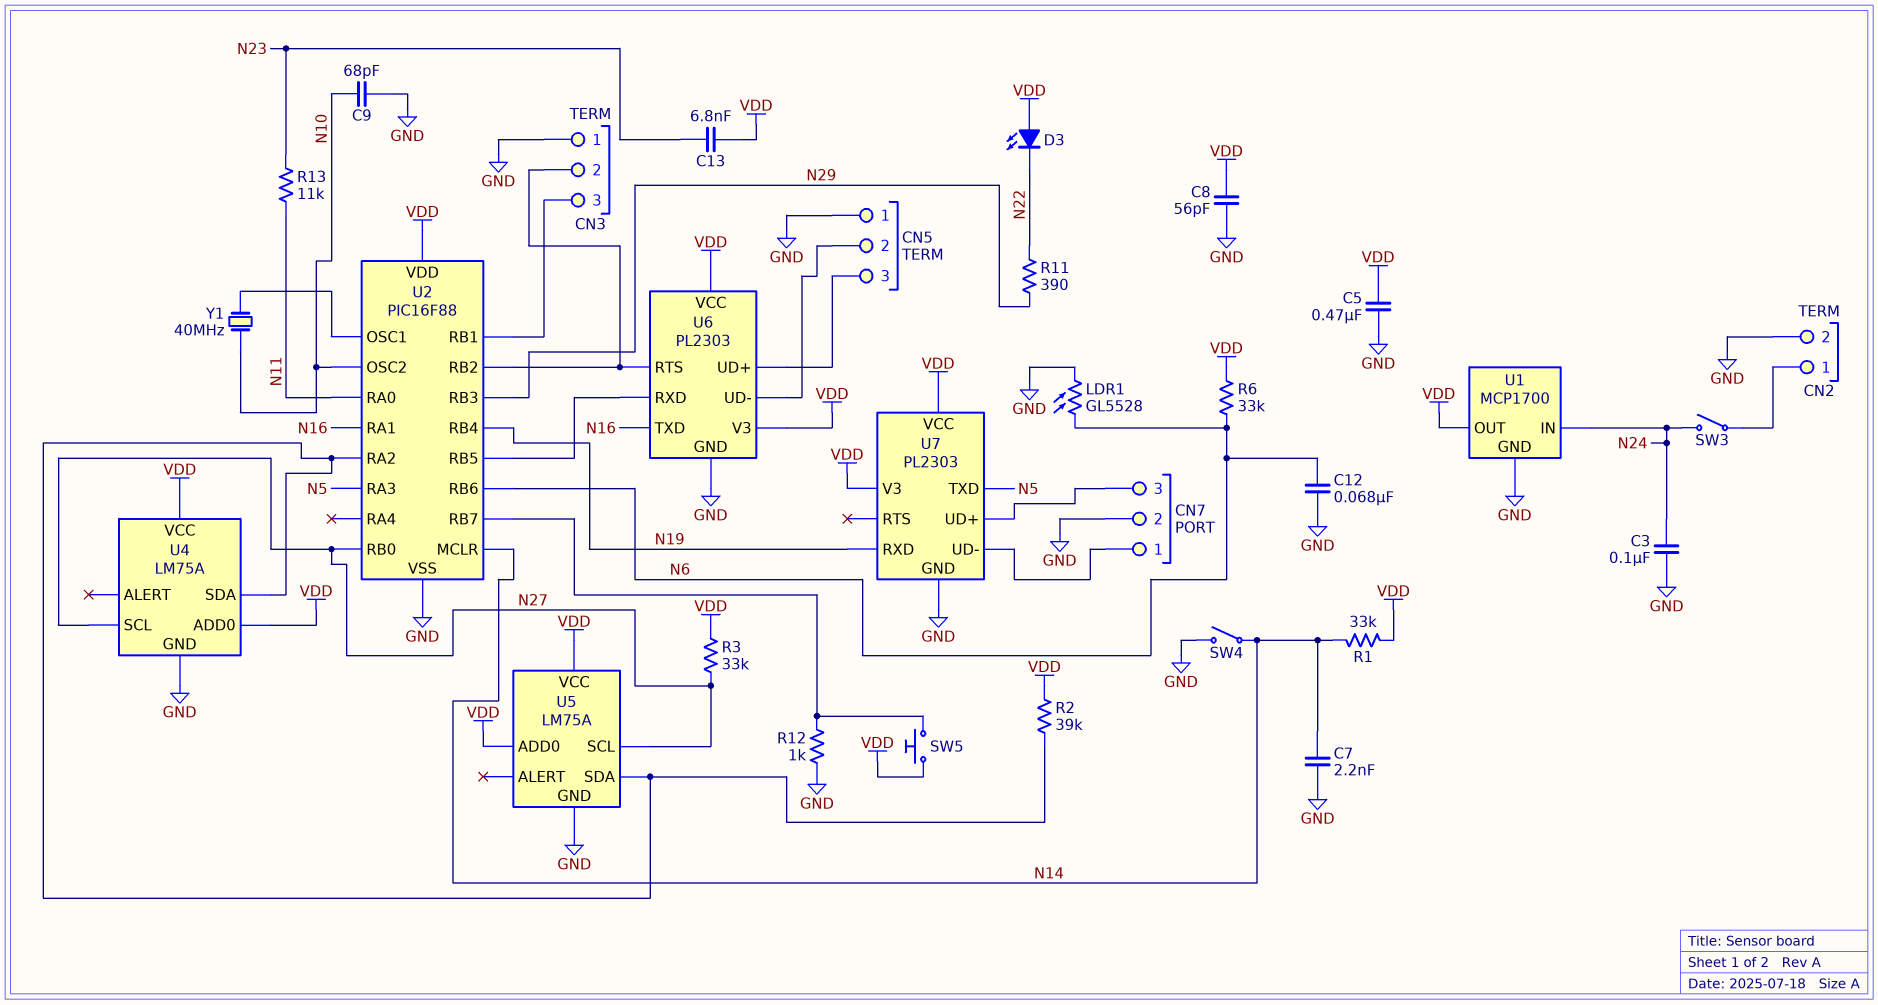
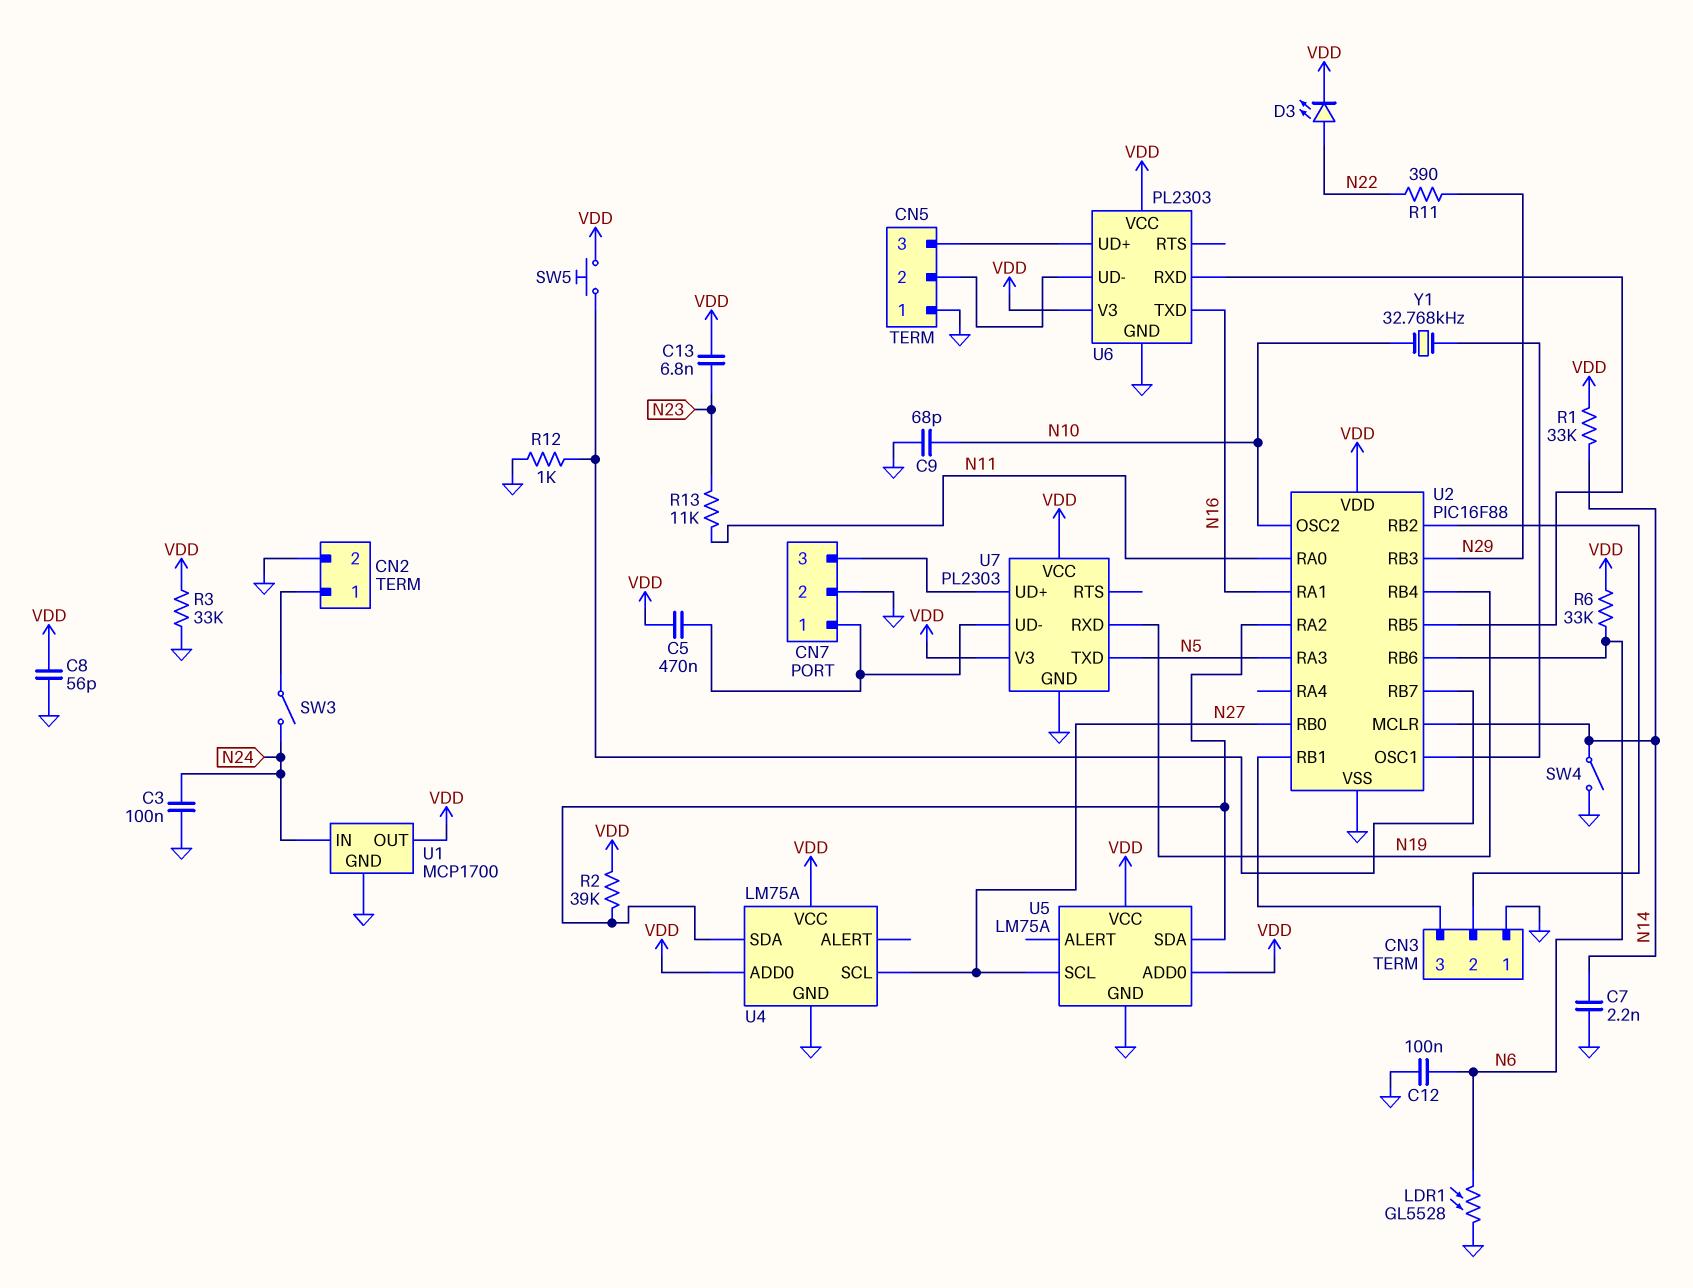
C5: 470nF (GND, VDD) -> 470nF (CN7/1, VDD)
C12: 68nF (GND, N6) -> 100nF (GND, N6)
D3: LED (A VDD, K N22) -> LED (A N22, K VDD)
R3: 33k (N27, VDD) -> 33k (GND, VDD)
U6 pin RTS: CN3/2 -> none
Y1: 40MHz (N10, U2/OSC1) -> 32.768kHz (N10, U2/OSC1)

